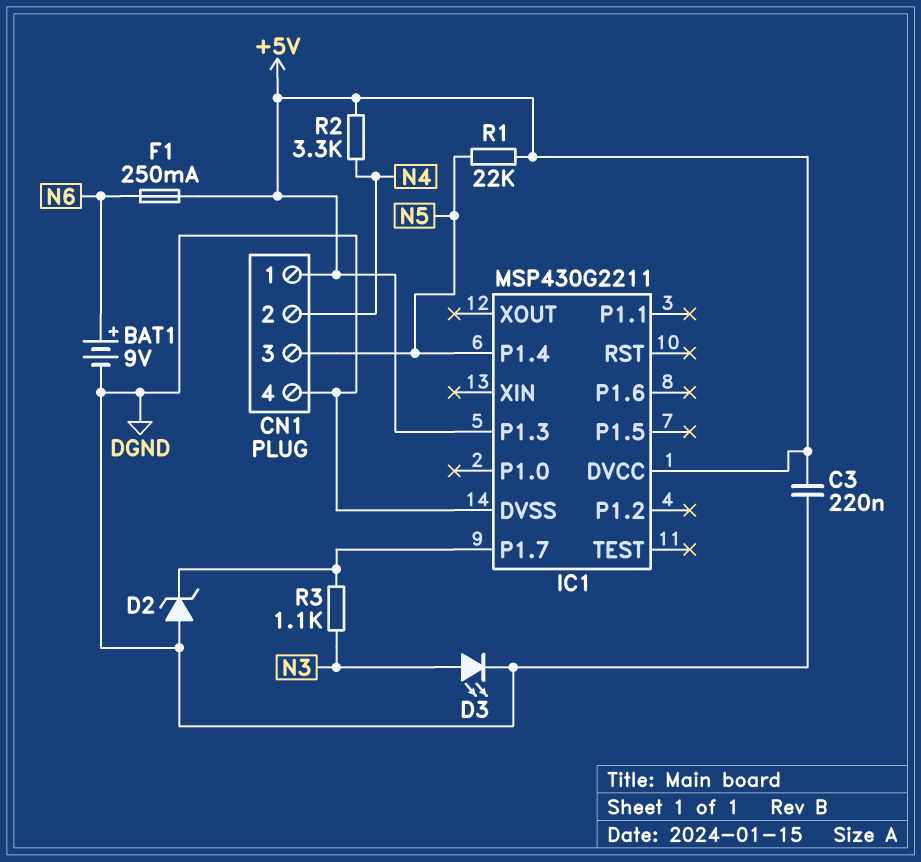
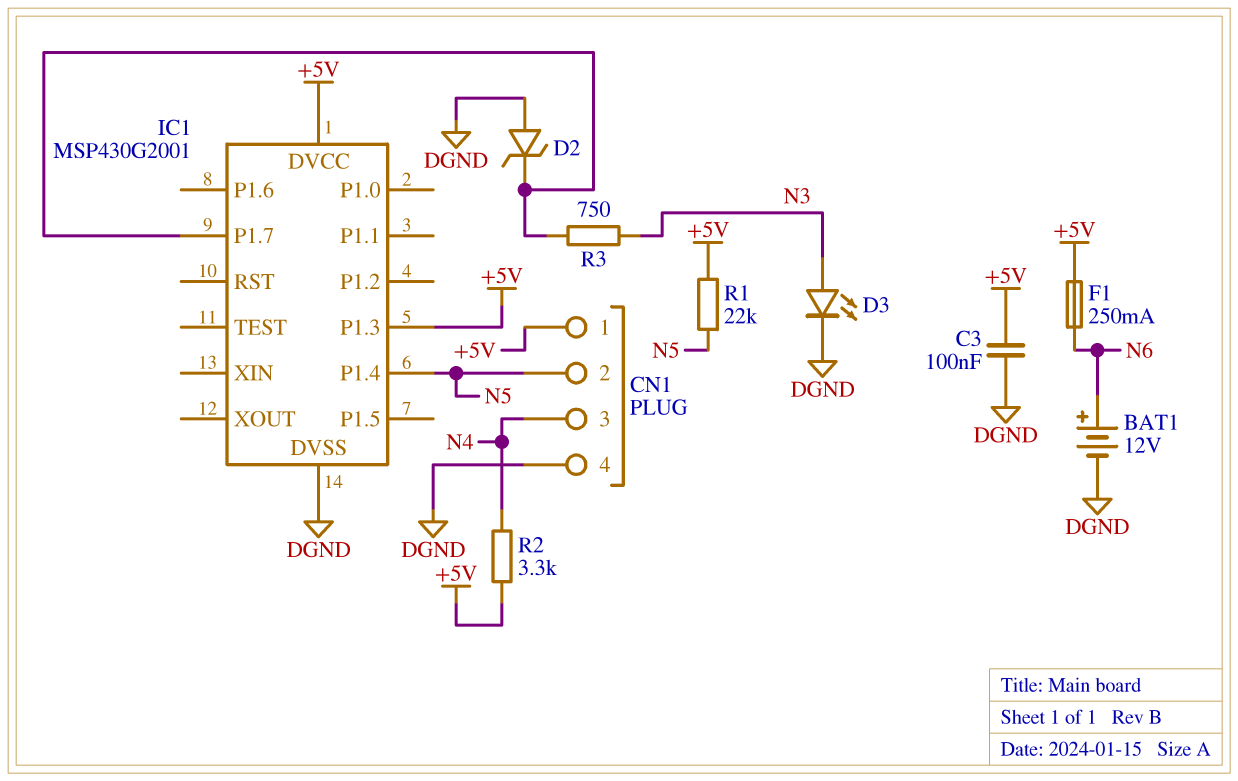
BAT1: 9V (plus N6, minus DGND) -> 12V (plus N6, minus DGND)
C3: 220nF (+5V, DGND) -> 100nF (+5V, DGND)
CN1 pin 2: N4 -> N5
CN1 pin 3: N5 -> N4
IC1: MSP430G2211 -> MSP430G2001
R3: 1.1k (IC1/P1.7, N3) -> 750 (IC1/P1.7, N3)

